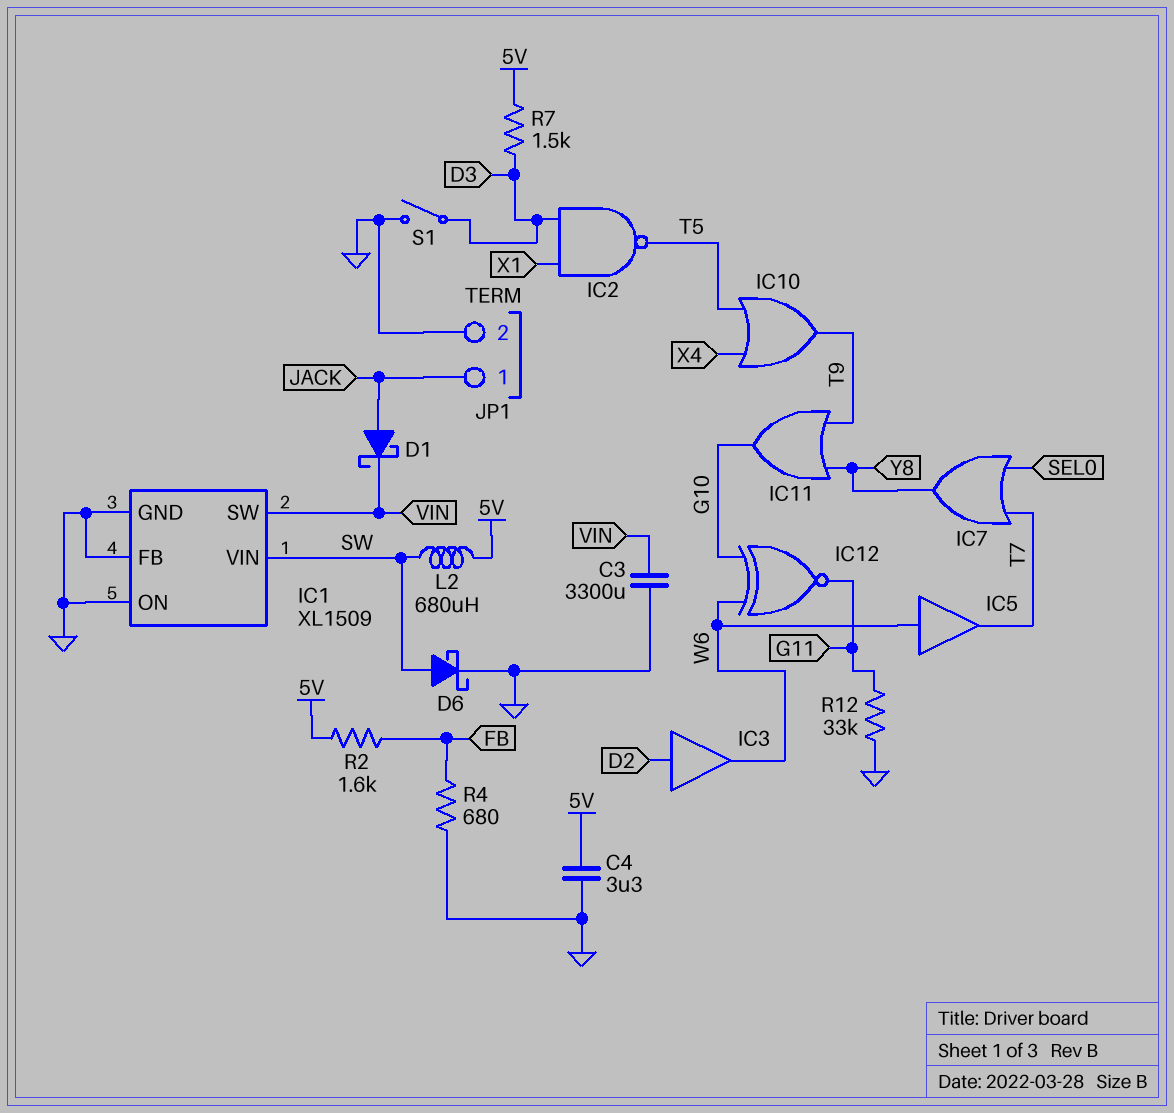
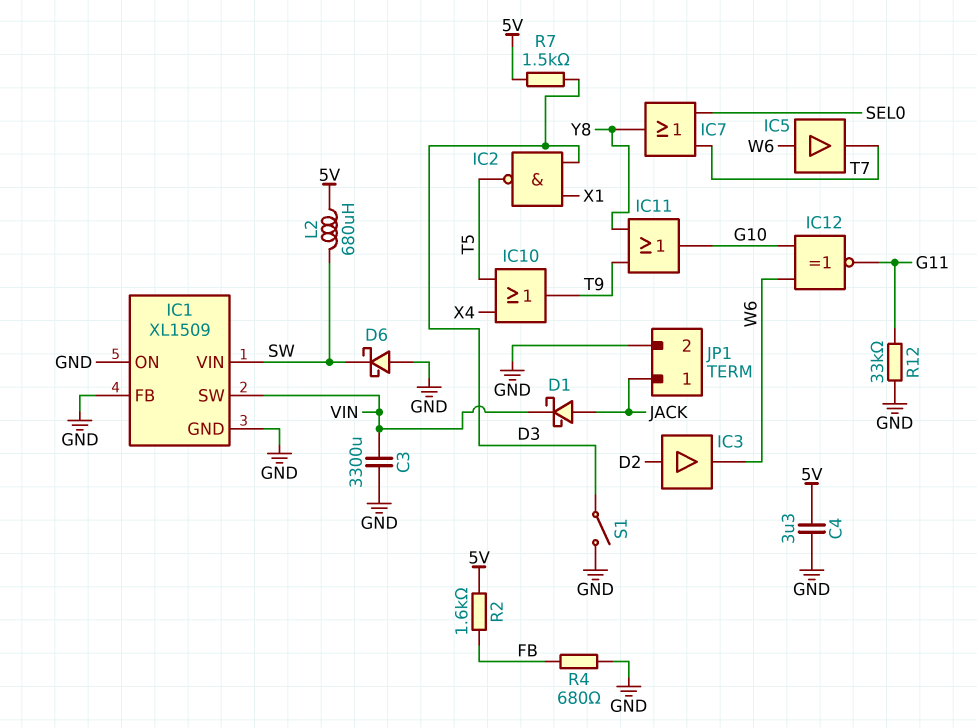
D6: schottky (A SW, K GND) -> schottky (A GND, K SW)

